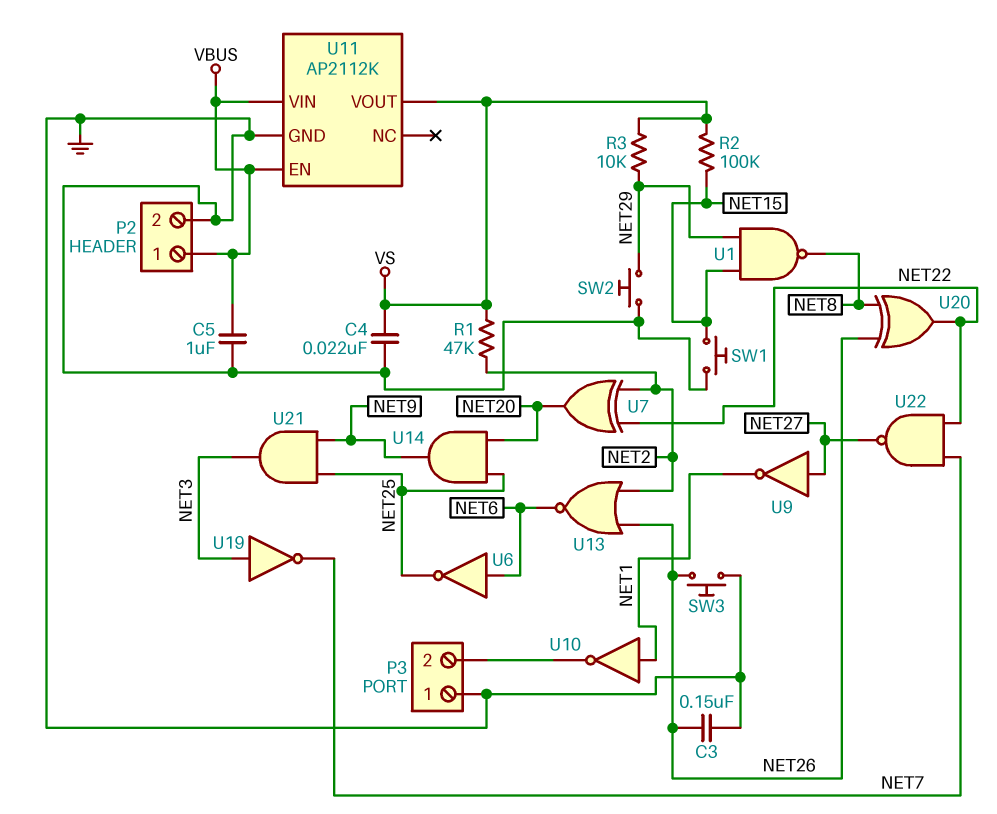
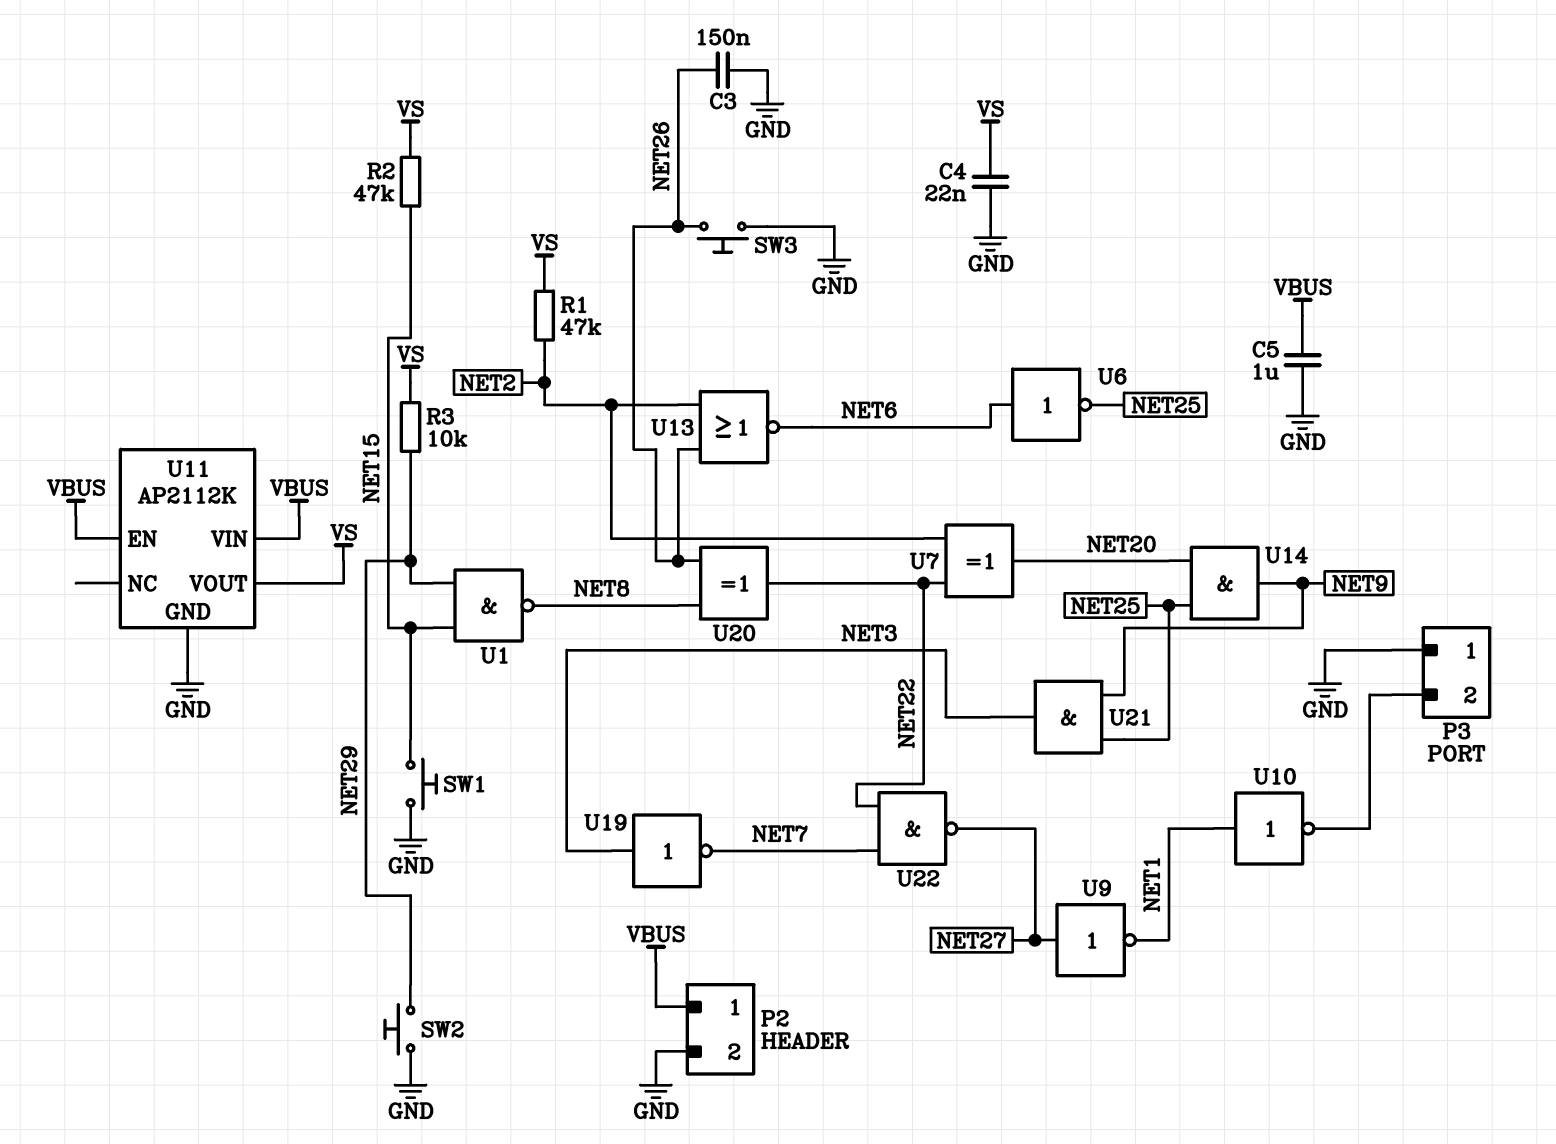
R2: 100k (NET15, VS) -> 47k (NET15, VS)

